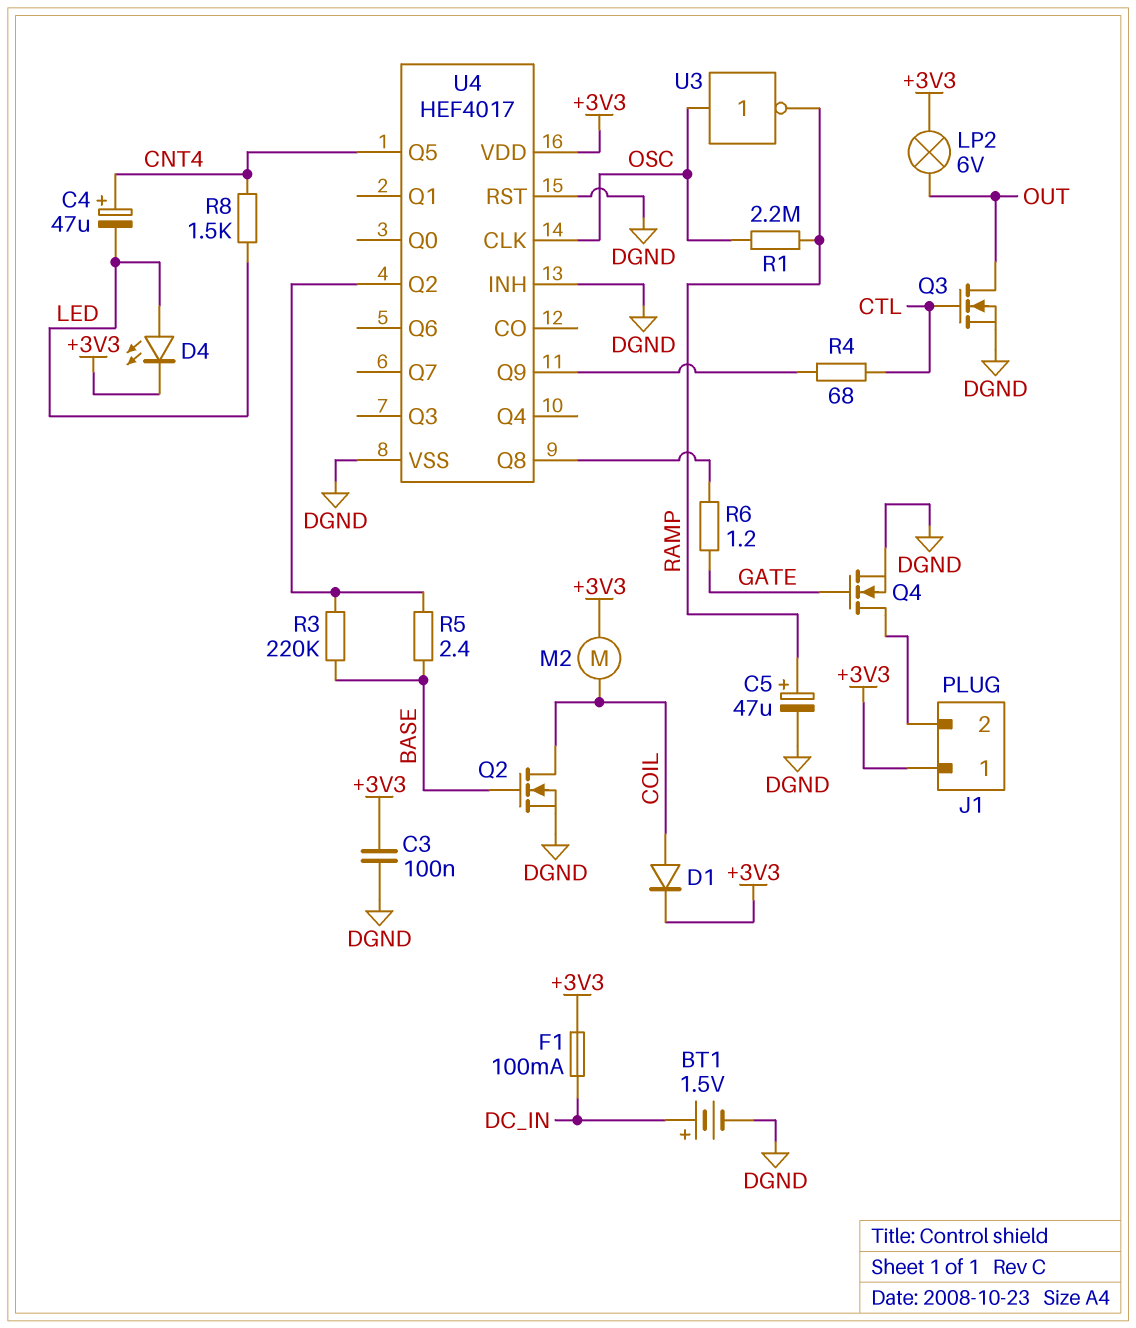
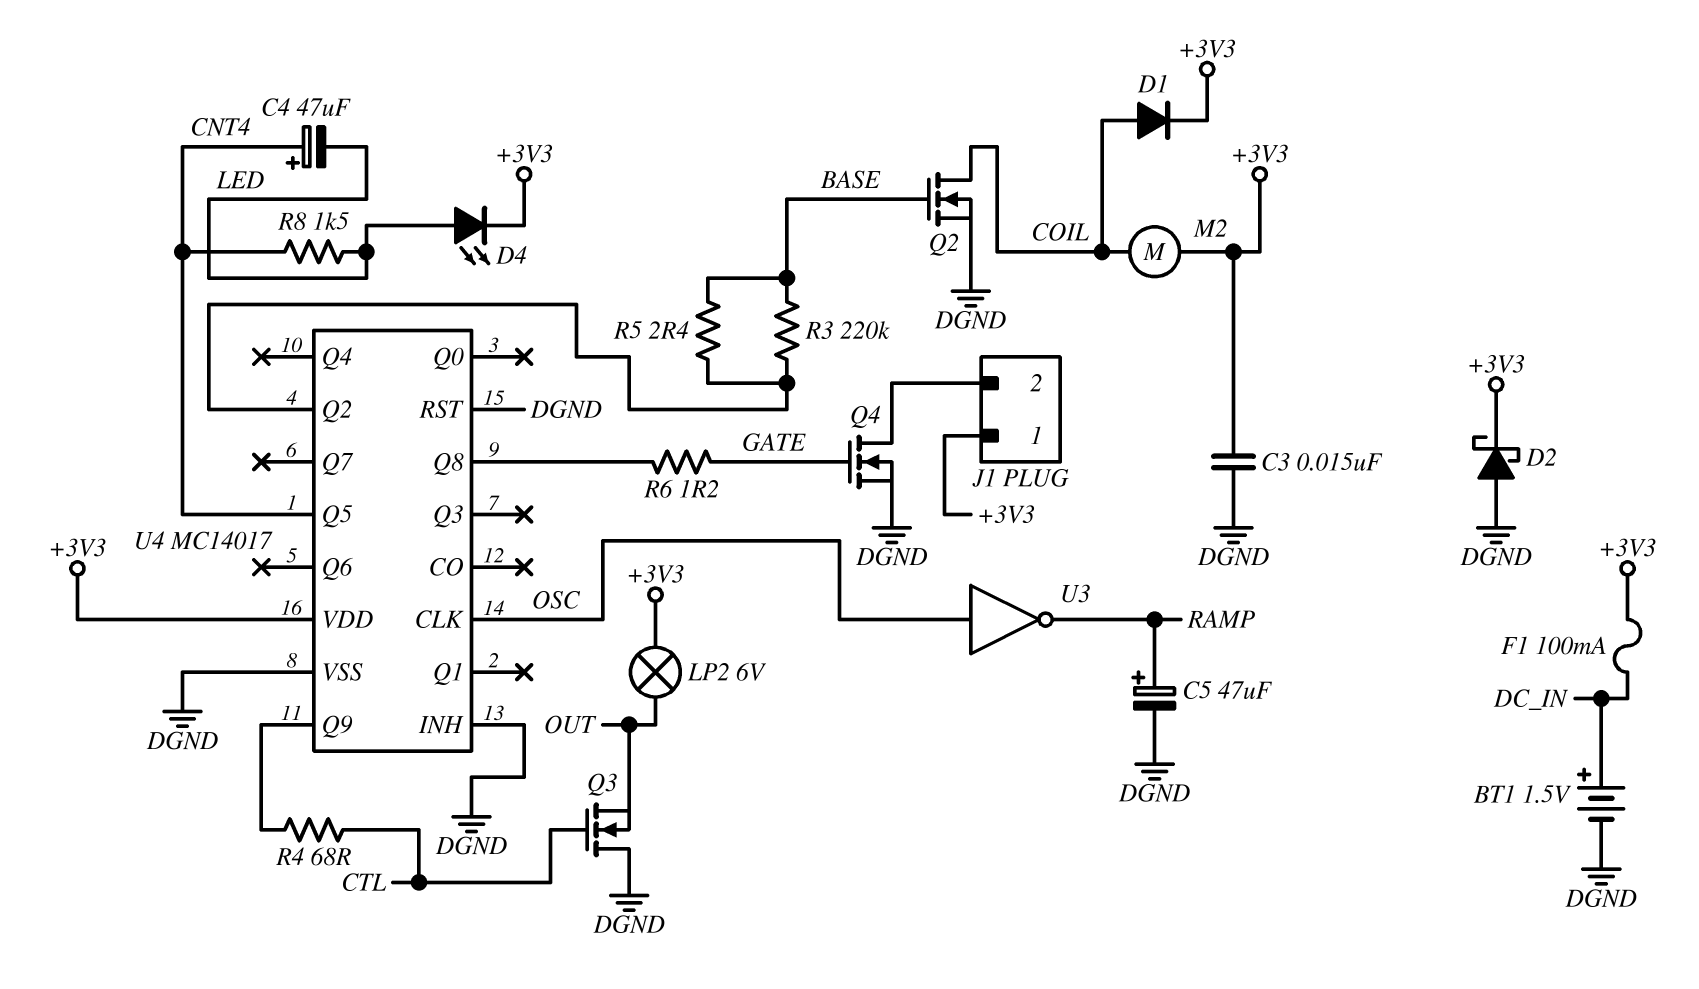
C3: 100nF (+3V3, DGND) -> 15nF (+3V3, DGND)
D2: none -> schottky (A DGND, K +3V3)
Q3: NMOS (G CTL, D OUT, S DGND) -> NMOS (G CTL, D DGND, S OUT)
R1: 2.2M (OSC, RAMP) -> none
U4: HEF4017 -> MC14017

